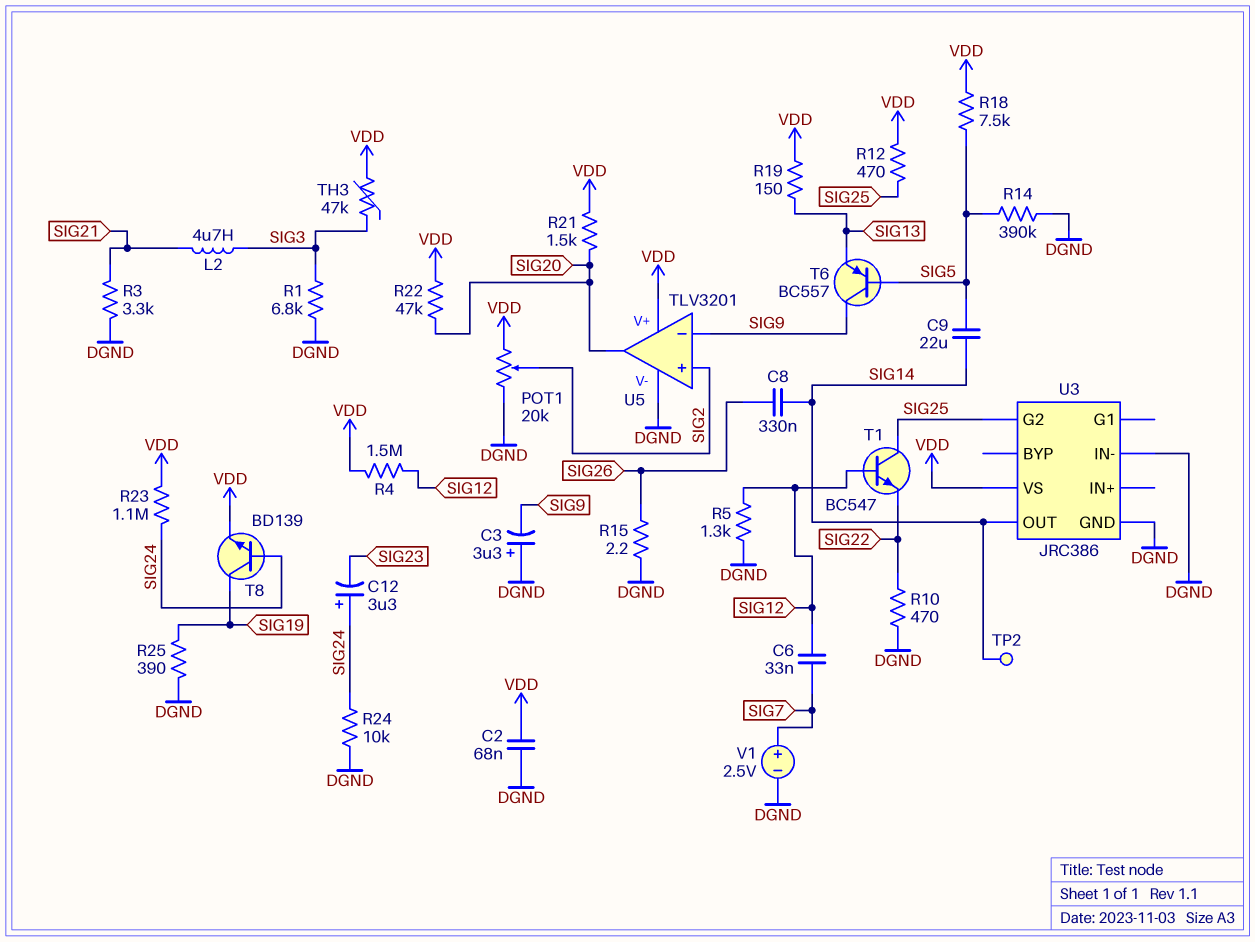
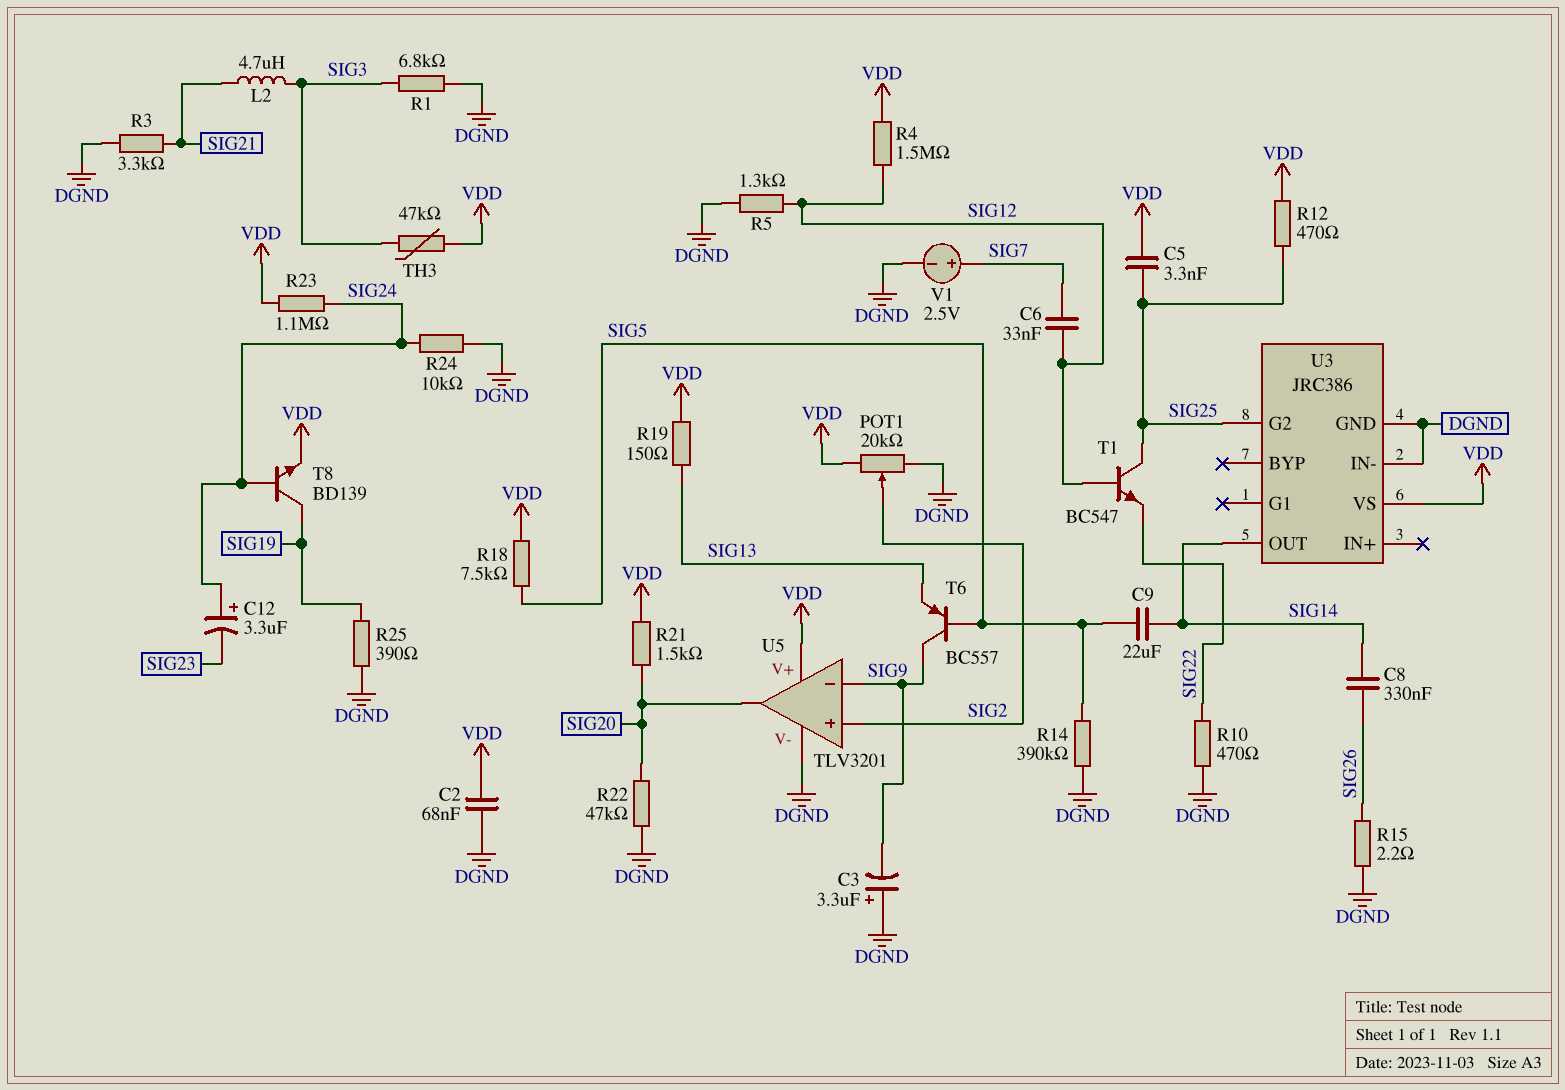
C5: none -> 3.3nF (SIG25, VDD)
R22: 47k (SIG20, VDD) -> 47k (DGND, SIG20)
TP2: test point (SIG14) -> none

